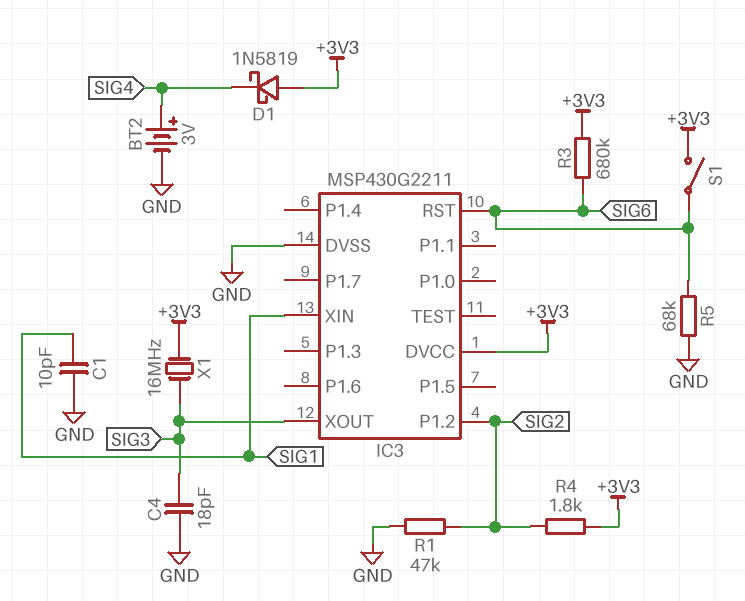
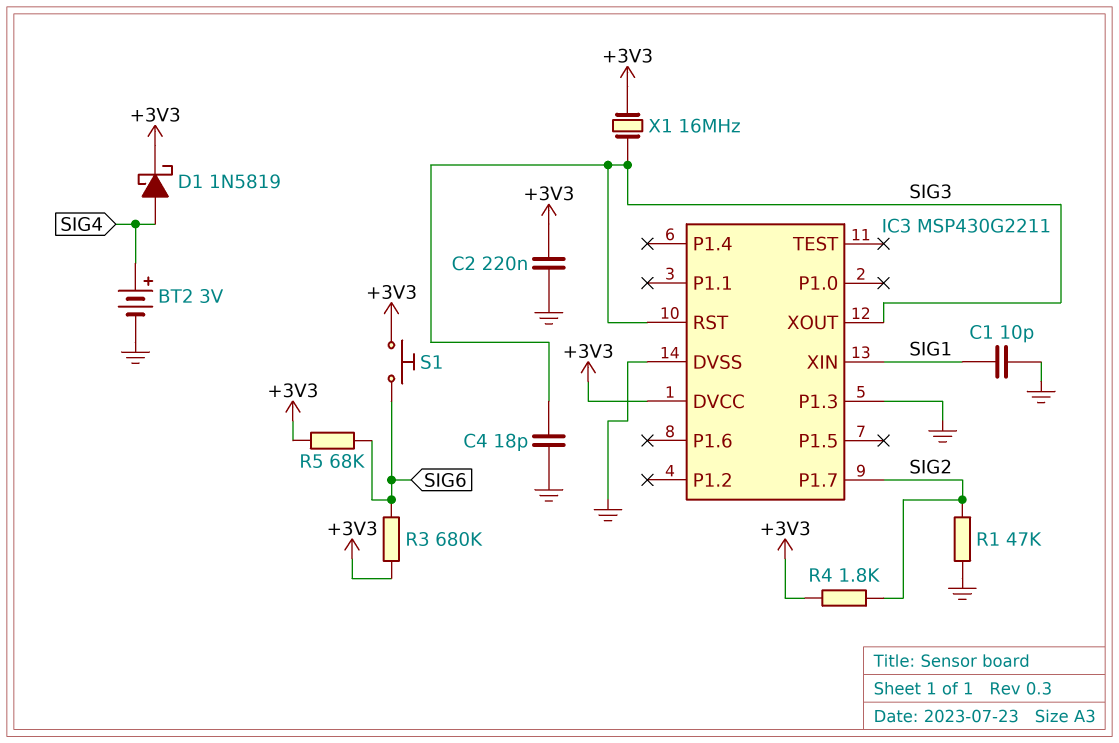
C2: none -> 220nF (+3V3, GND)
D1: schottky 1N5819 (A +3V3, K SIG4) -> schottky 1N5819 (A SIG4, K +3V3)
IC3 pin P1.2: SIG2 -> none
IC3 pin P1.3: none -> GND
IC3 pin P1.7: none -> SIG2
IC3 pin RST: SIG6 -> SIG3
R5: 68k (GND, SIG6) -> 68k (+3V3, SIG6)
S1: switch (+3V3, SIG6) -> button (+3V3, SIG6)

